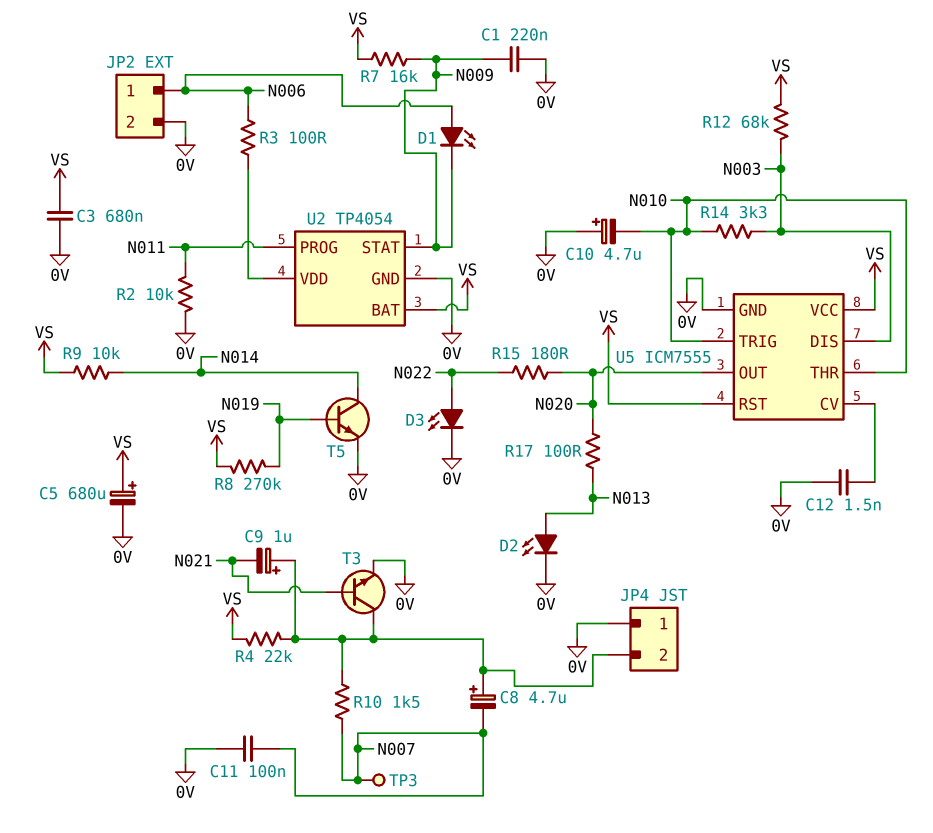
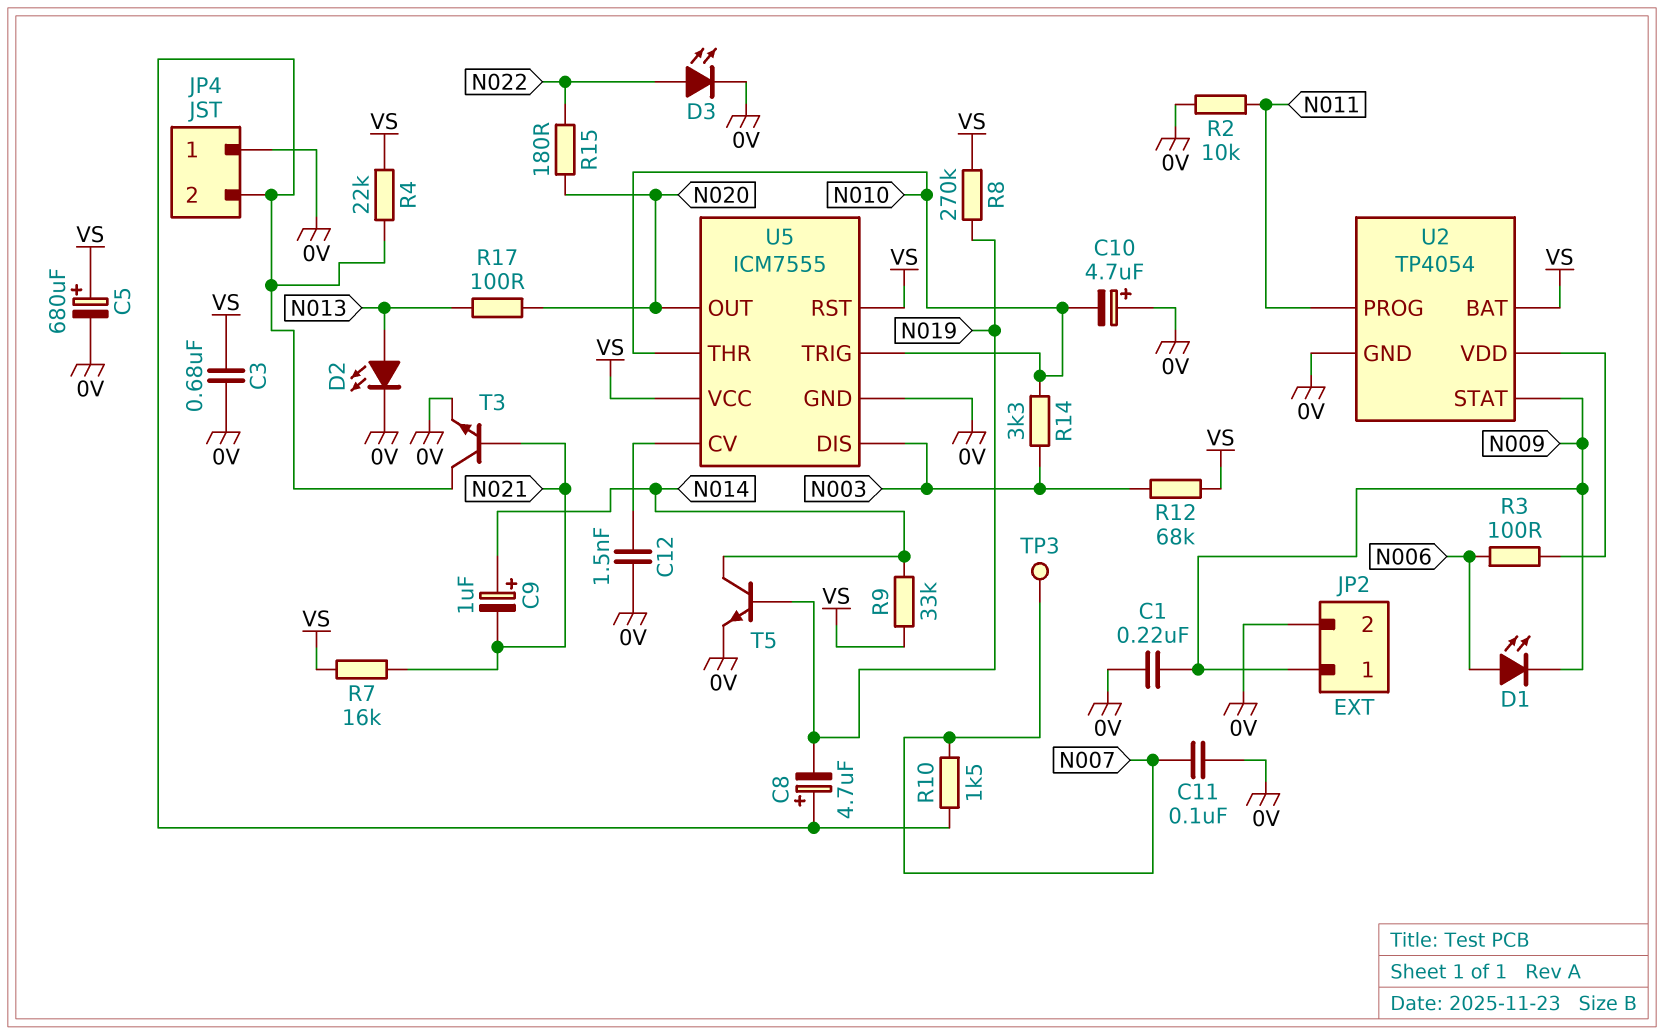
C8: 4.7uF (plus JP4/2, minus N007) -> 4.7uF (plus JP4/2, minus N019)
C9: 1uF (plus JP4/2, minus N021) -> 1uF (plus N014, minus N021)
JP2 pin 1: N006 -> N009
R7: 16k (N009, VS) -> 16k (N021, VS)
R9: 10k (N014, VS) -> 33k (N014, VS)

